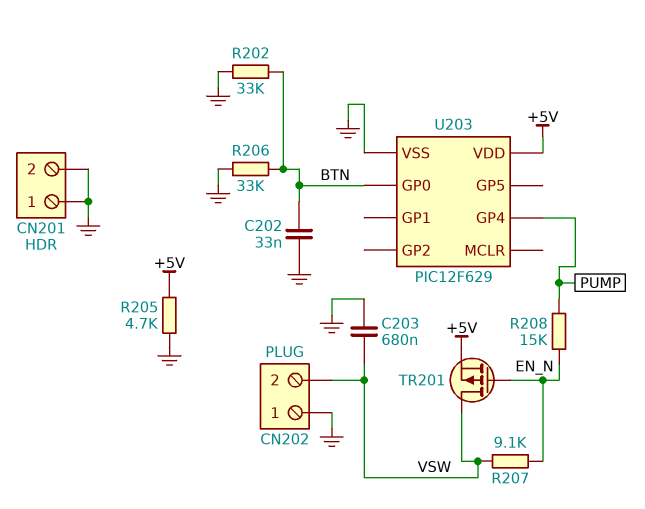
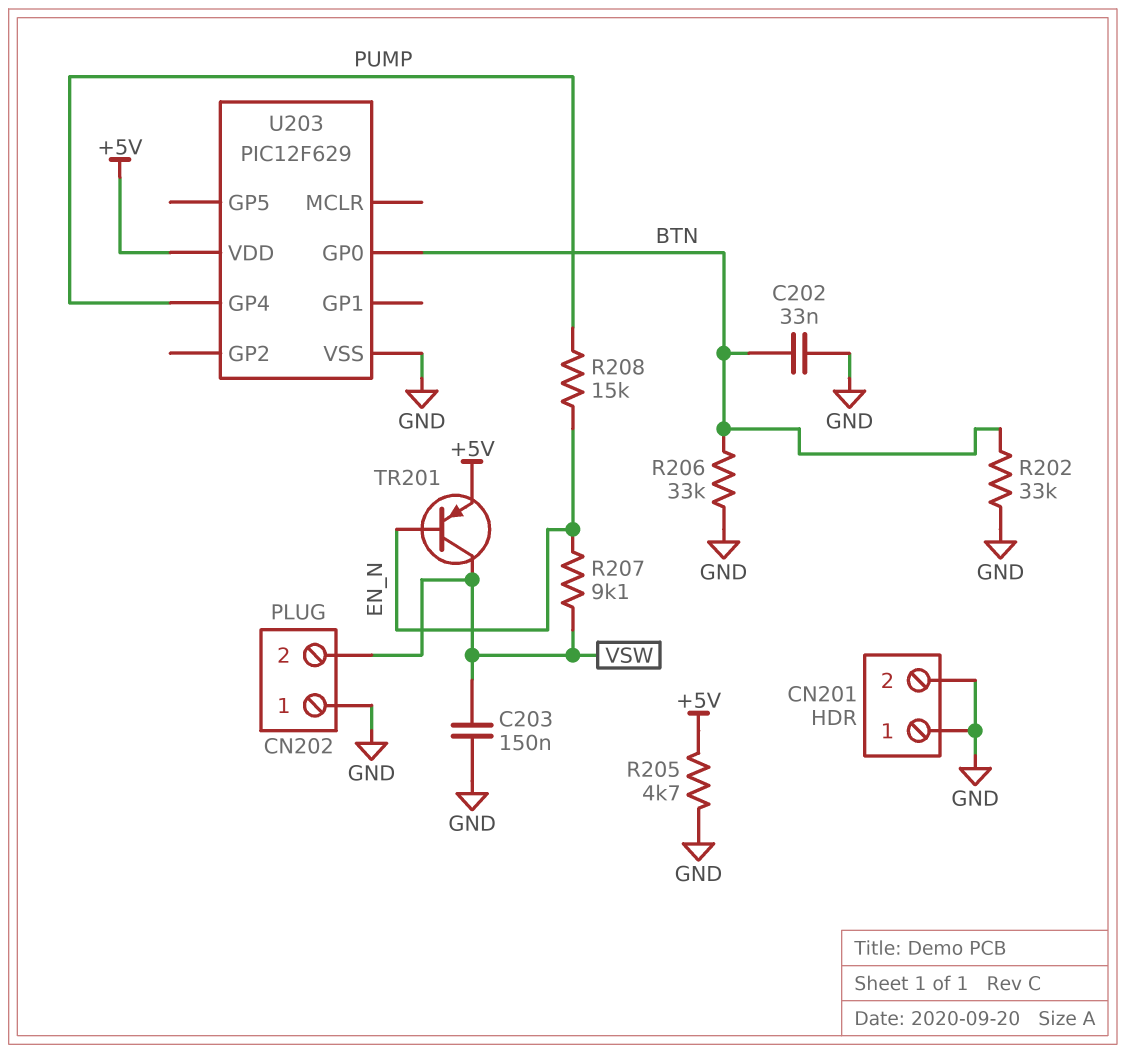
C203: 680nF (GND, VSW) -> 150nF (GND, VSW)
TR201: PMOS (G EN_N, D VSW, S +5V) -> PNP (B EN_N, C VSW, E +5V)

